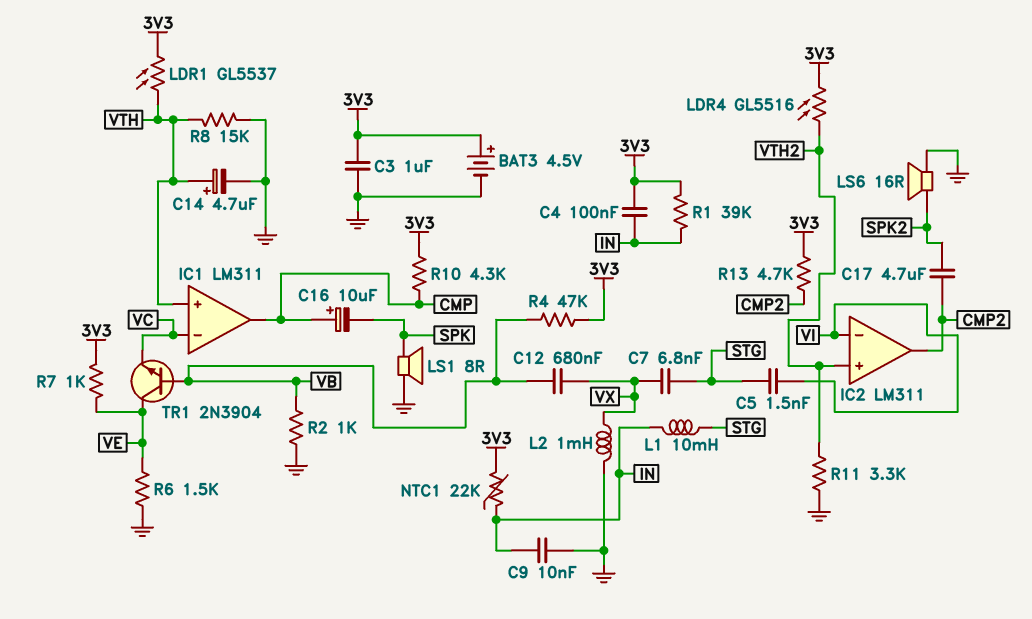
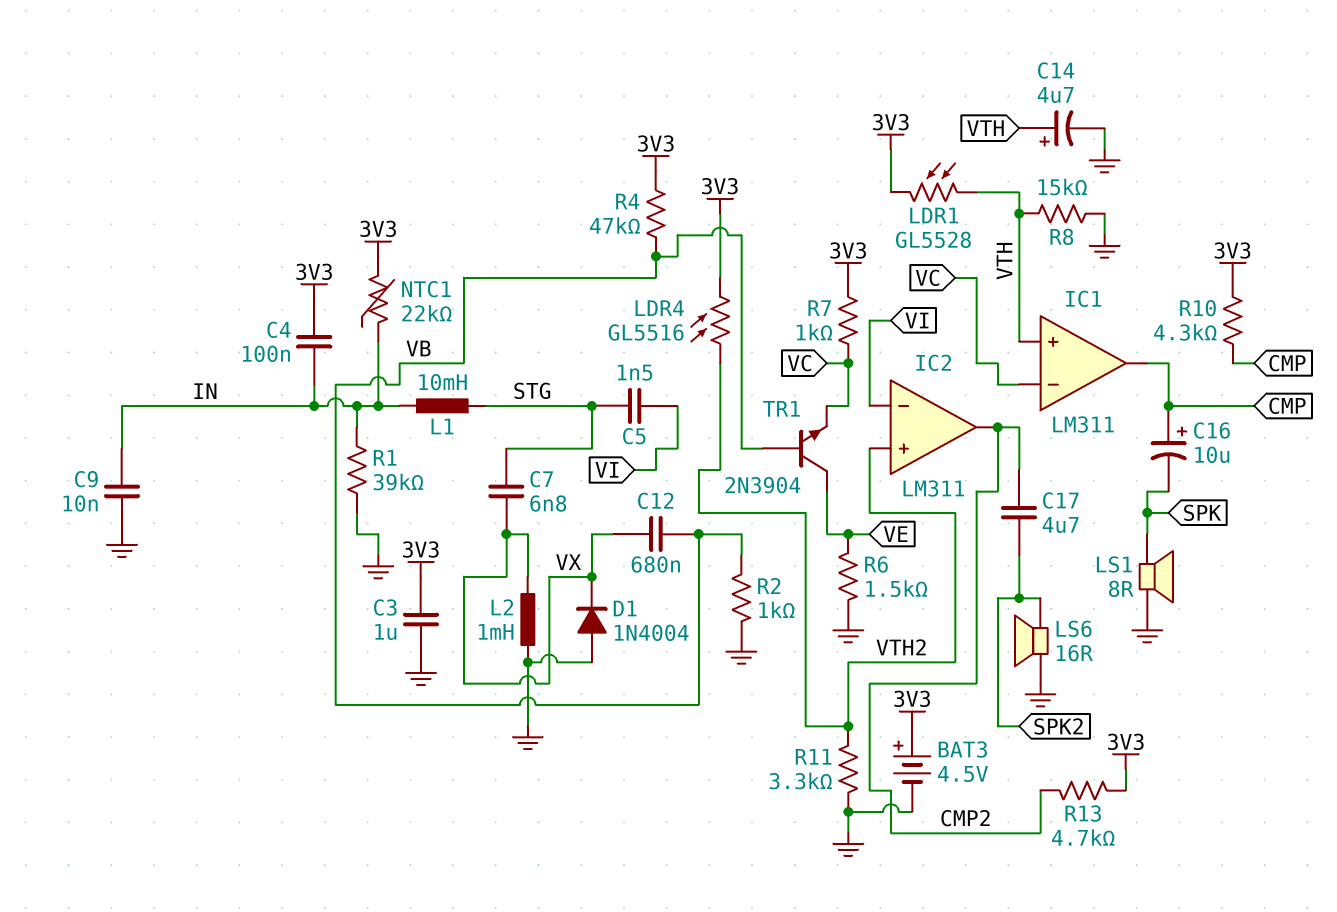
D1: none -> diode 1N4004 (A GND, K VX)
LDR1: GL5537 (3V3, VTH) -> GL5528 (3V3, VTH)
R1: 39k (3V3, IN) -> 39k (GND, IN)
R7: 1k (3V3, VE) -> 1k (3V3, VC)

